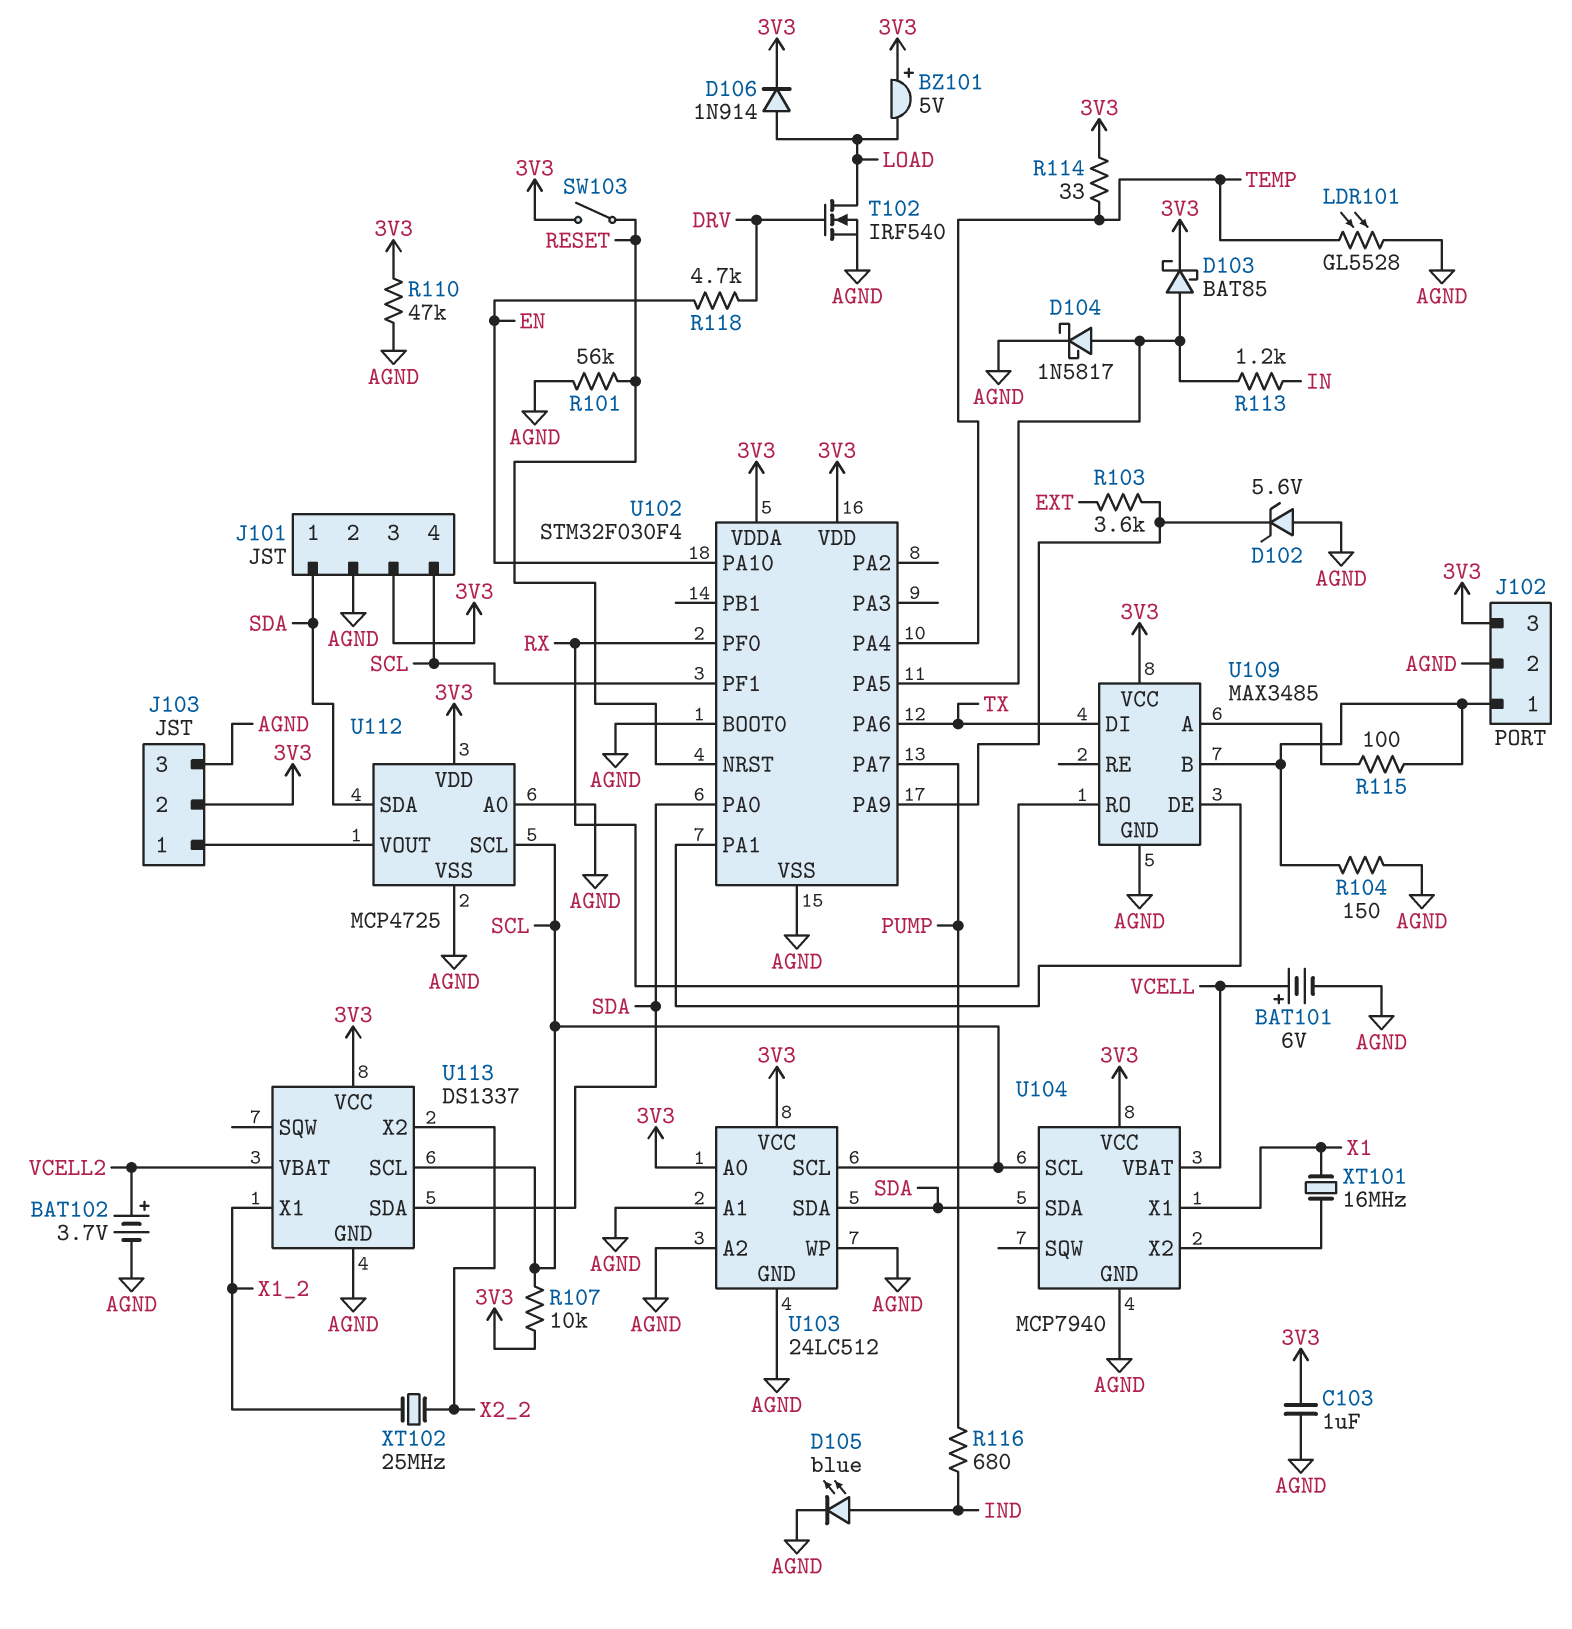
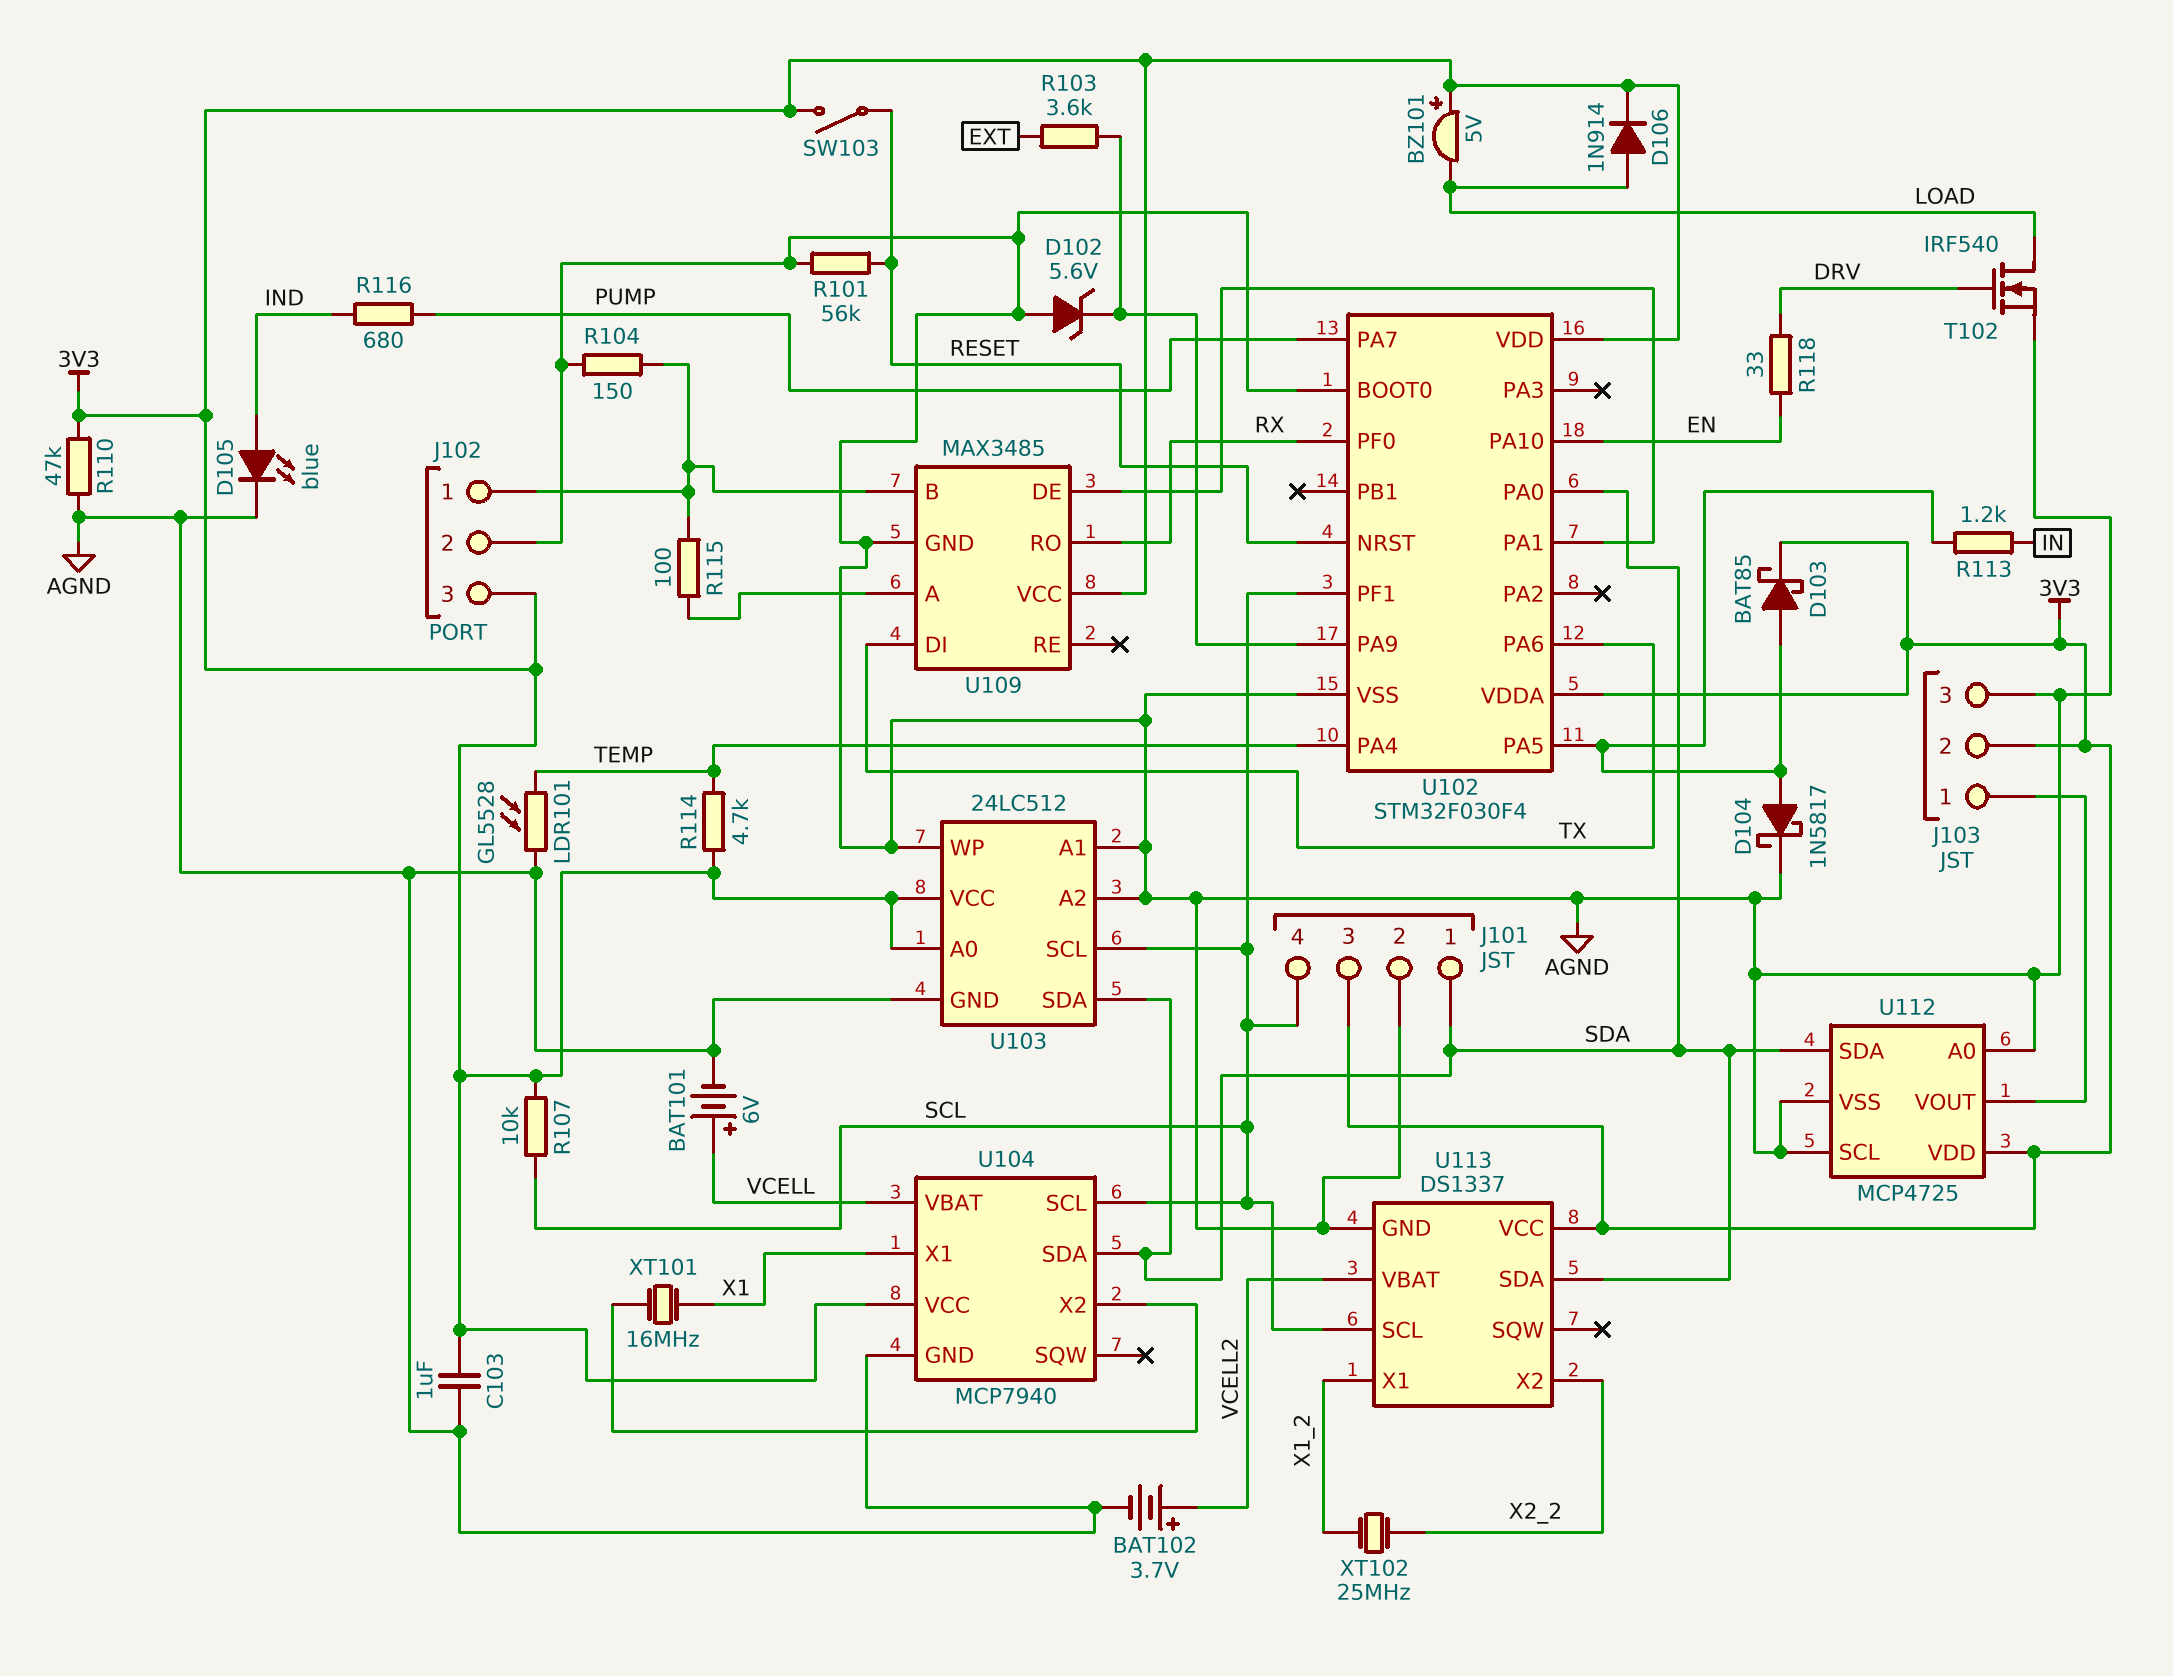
R114: 33 (3V3, TEMP) -> 4.7k (3V3, TEMP)
R118: 4.7k (DRV, EN) -> 33 (DRV, EN)
U112 pin SCL: SCL -> AGND

